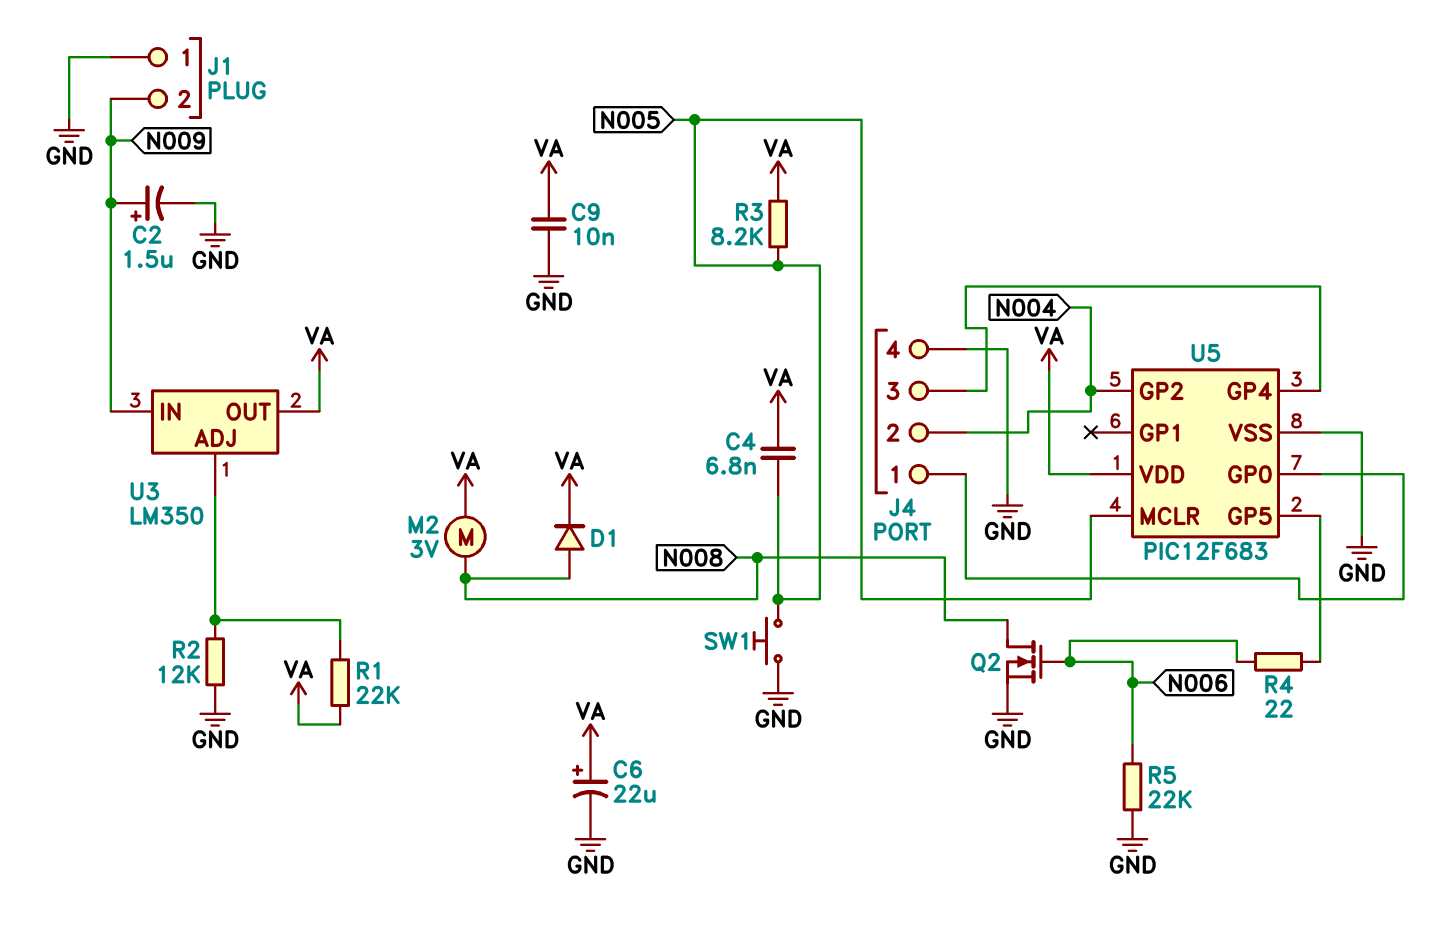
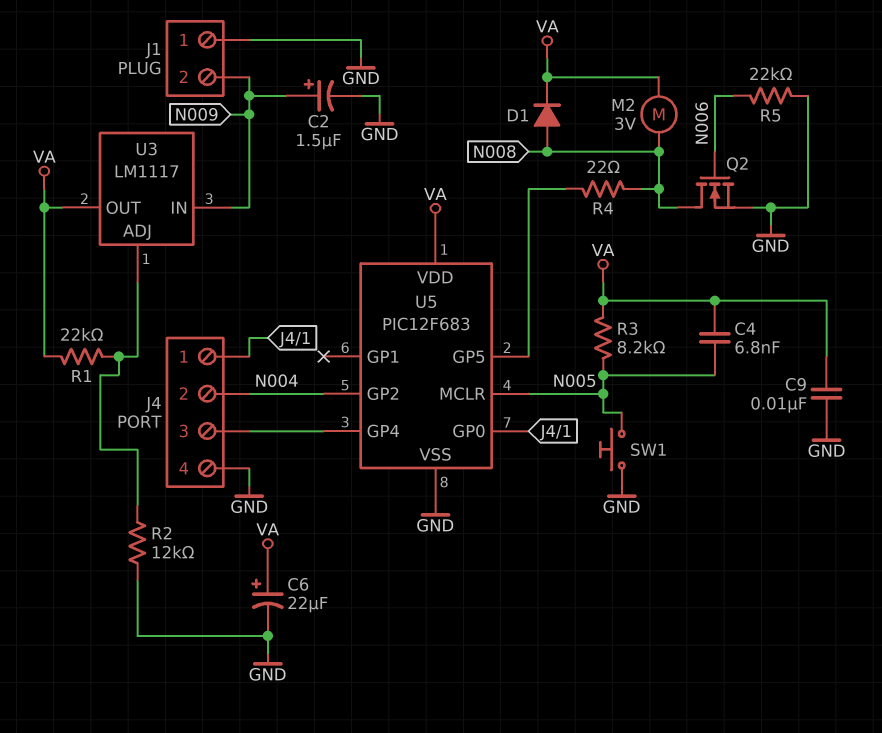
R4: 22 (N006, U5/GP5) -> 22 (N008, U5/GP5)
U3: LM350 -> LM1117

